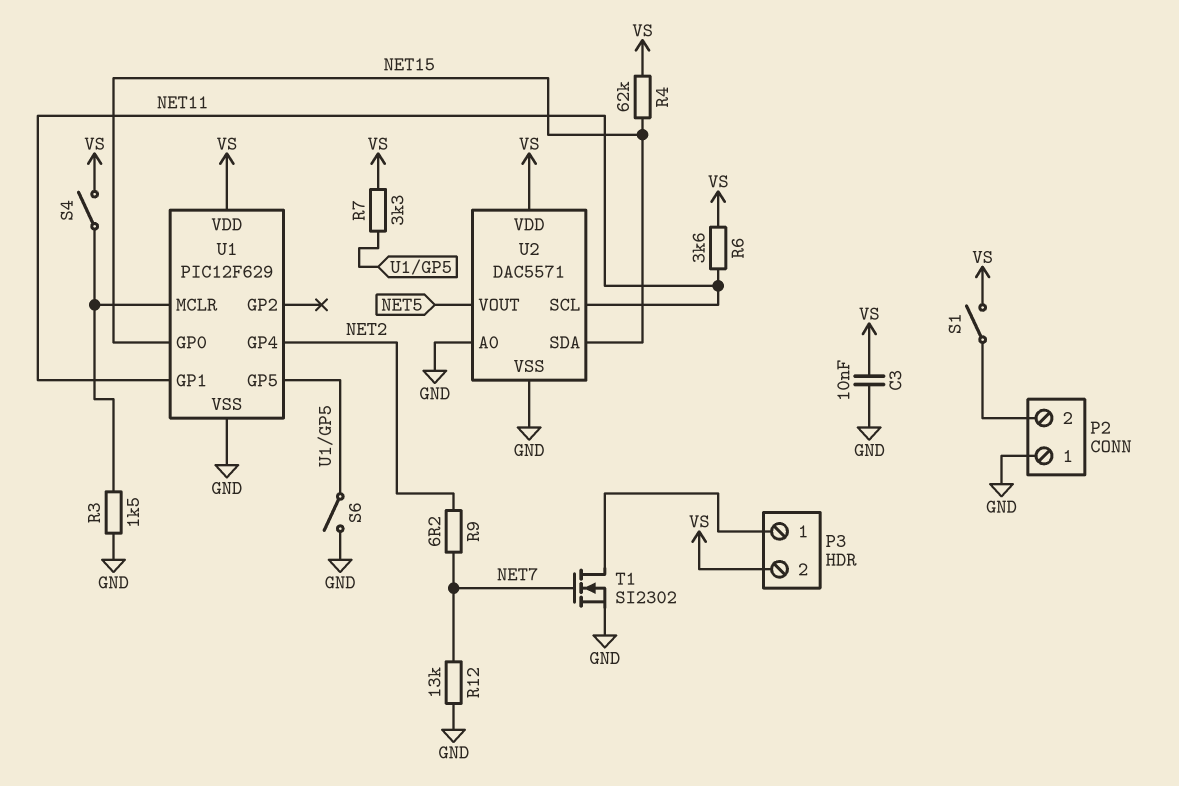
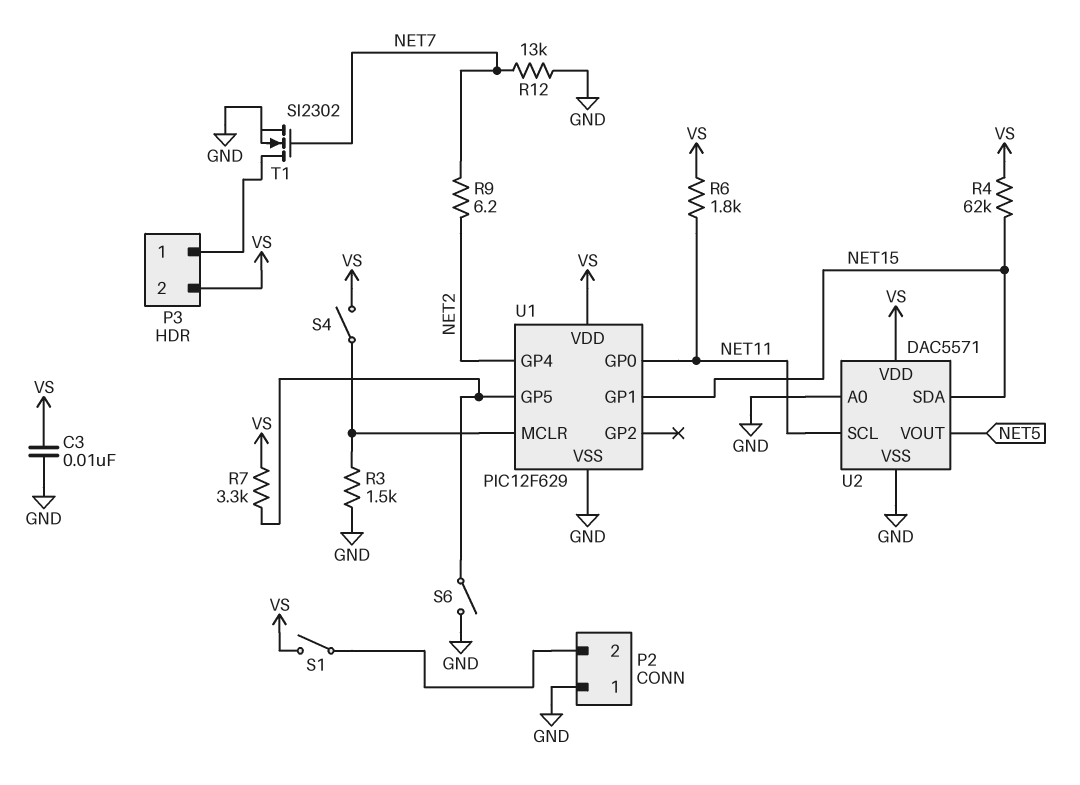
R6: 3.6k (NET11, VS) -> 1.8k (NET11, VS)
U1 pin GP0: NET15 -> NET11
U1 pin GP1: NET11 -> NET15

